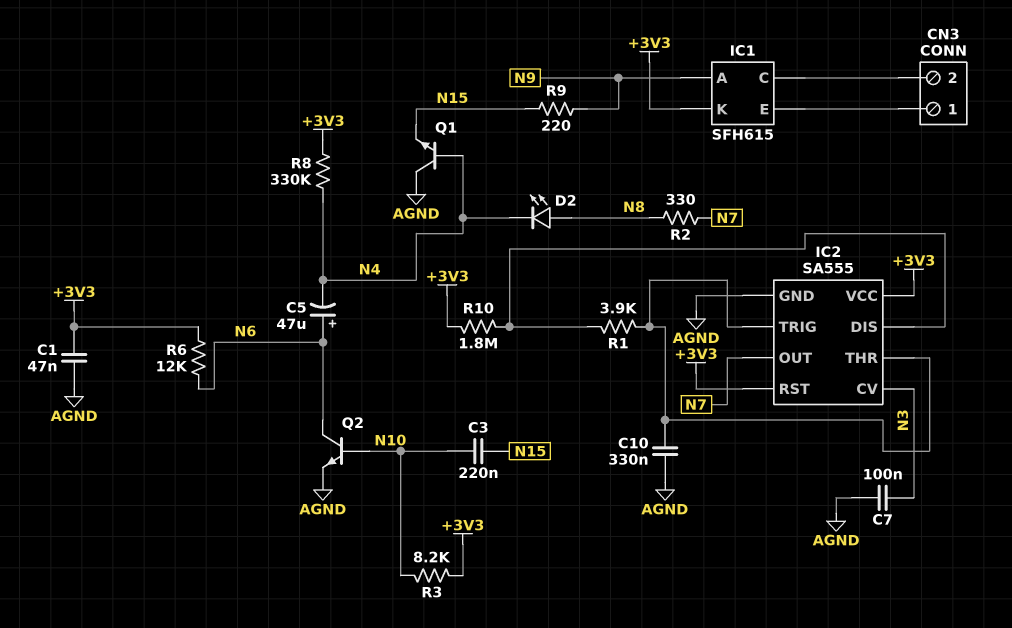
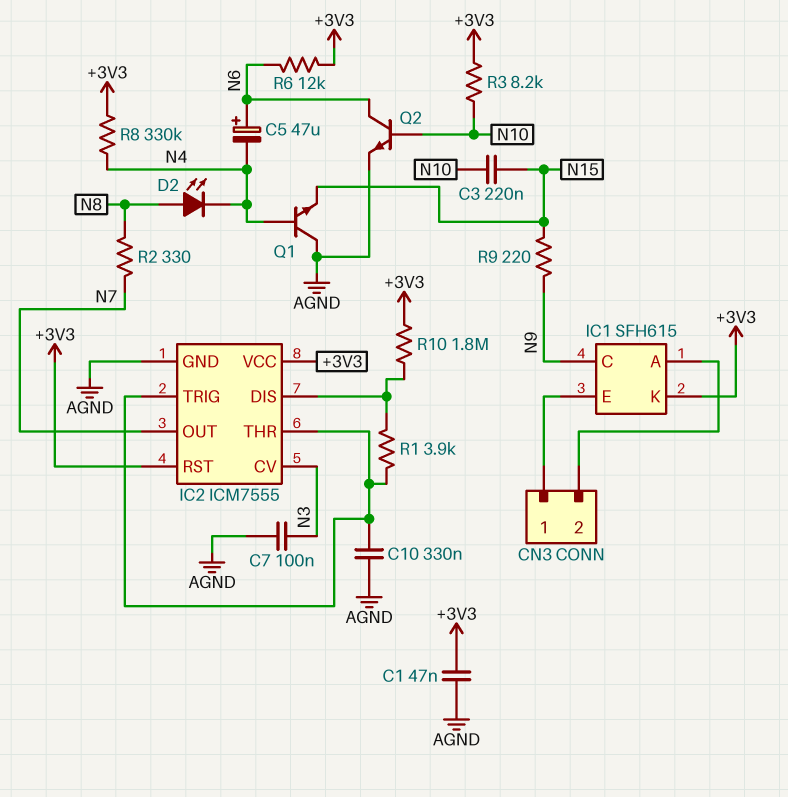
IC1 pin A: N9 -> CN3/2
IC1 pin C: CN3/2 -> N9
IC2: SA555 -> ICM7555

